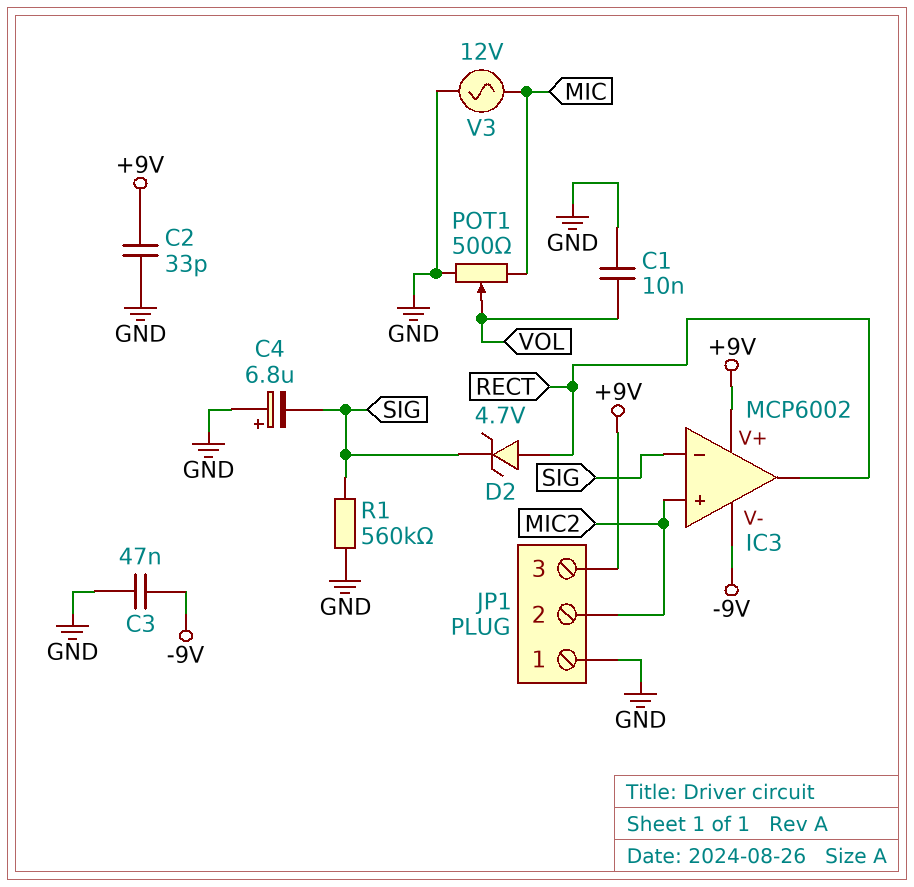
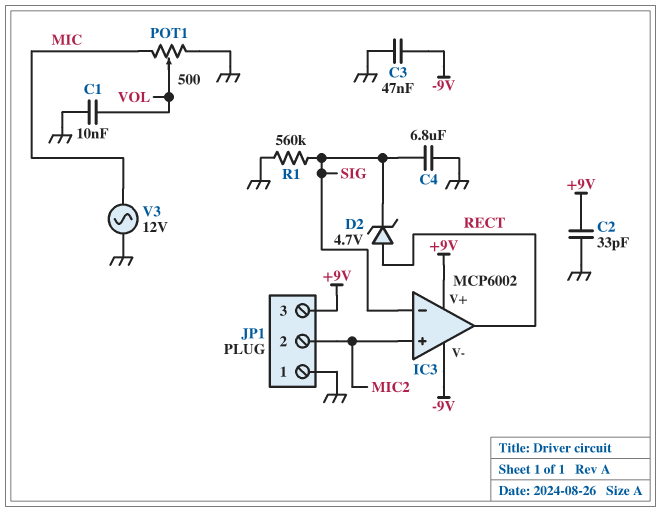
C4: 6.8uF (plus GND, minus SIG) -> 6.8uF (GND, SIG)

